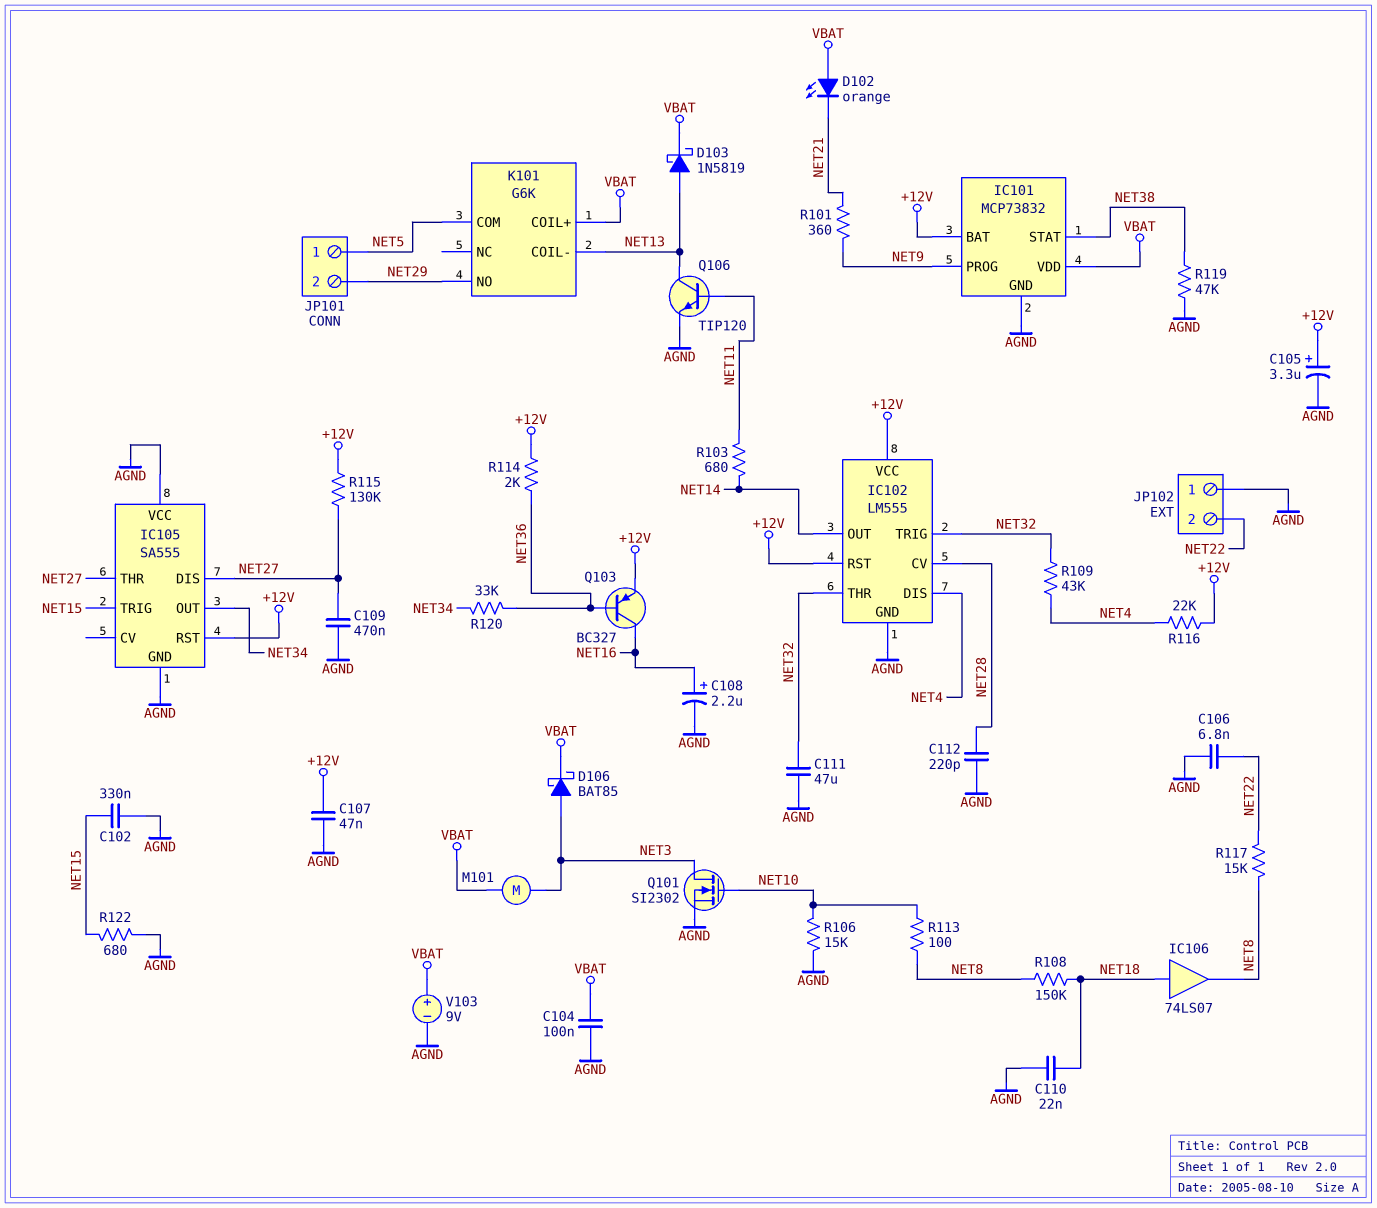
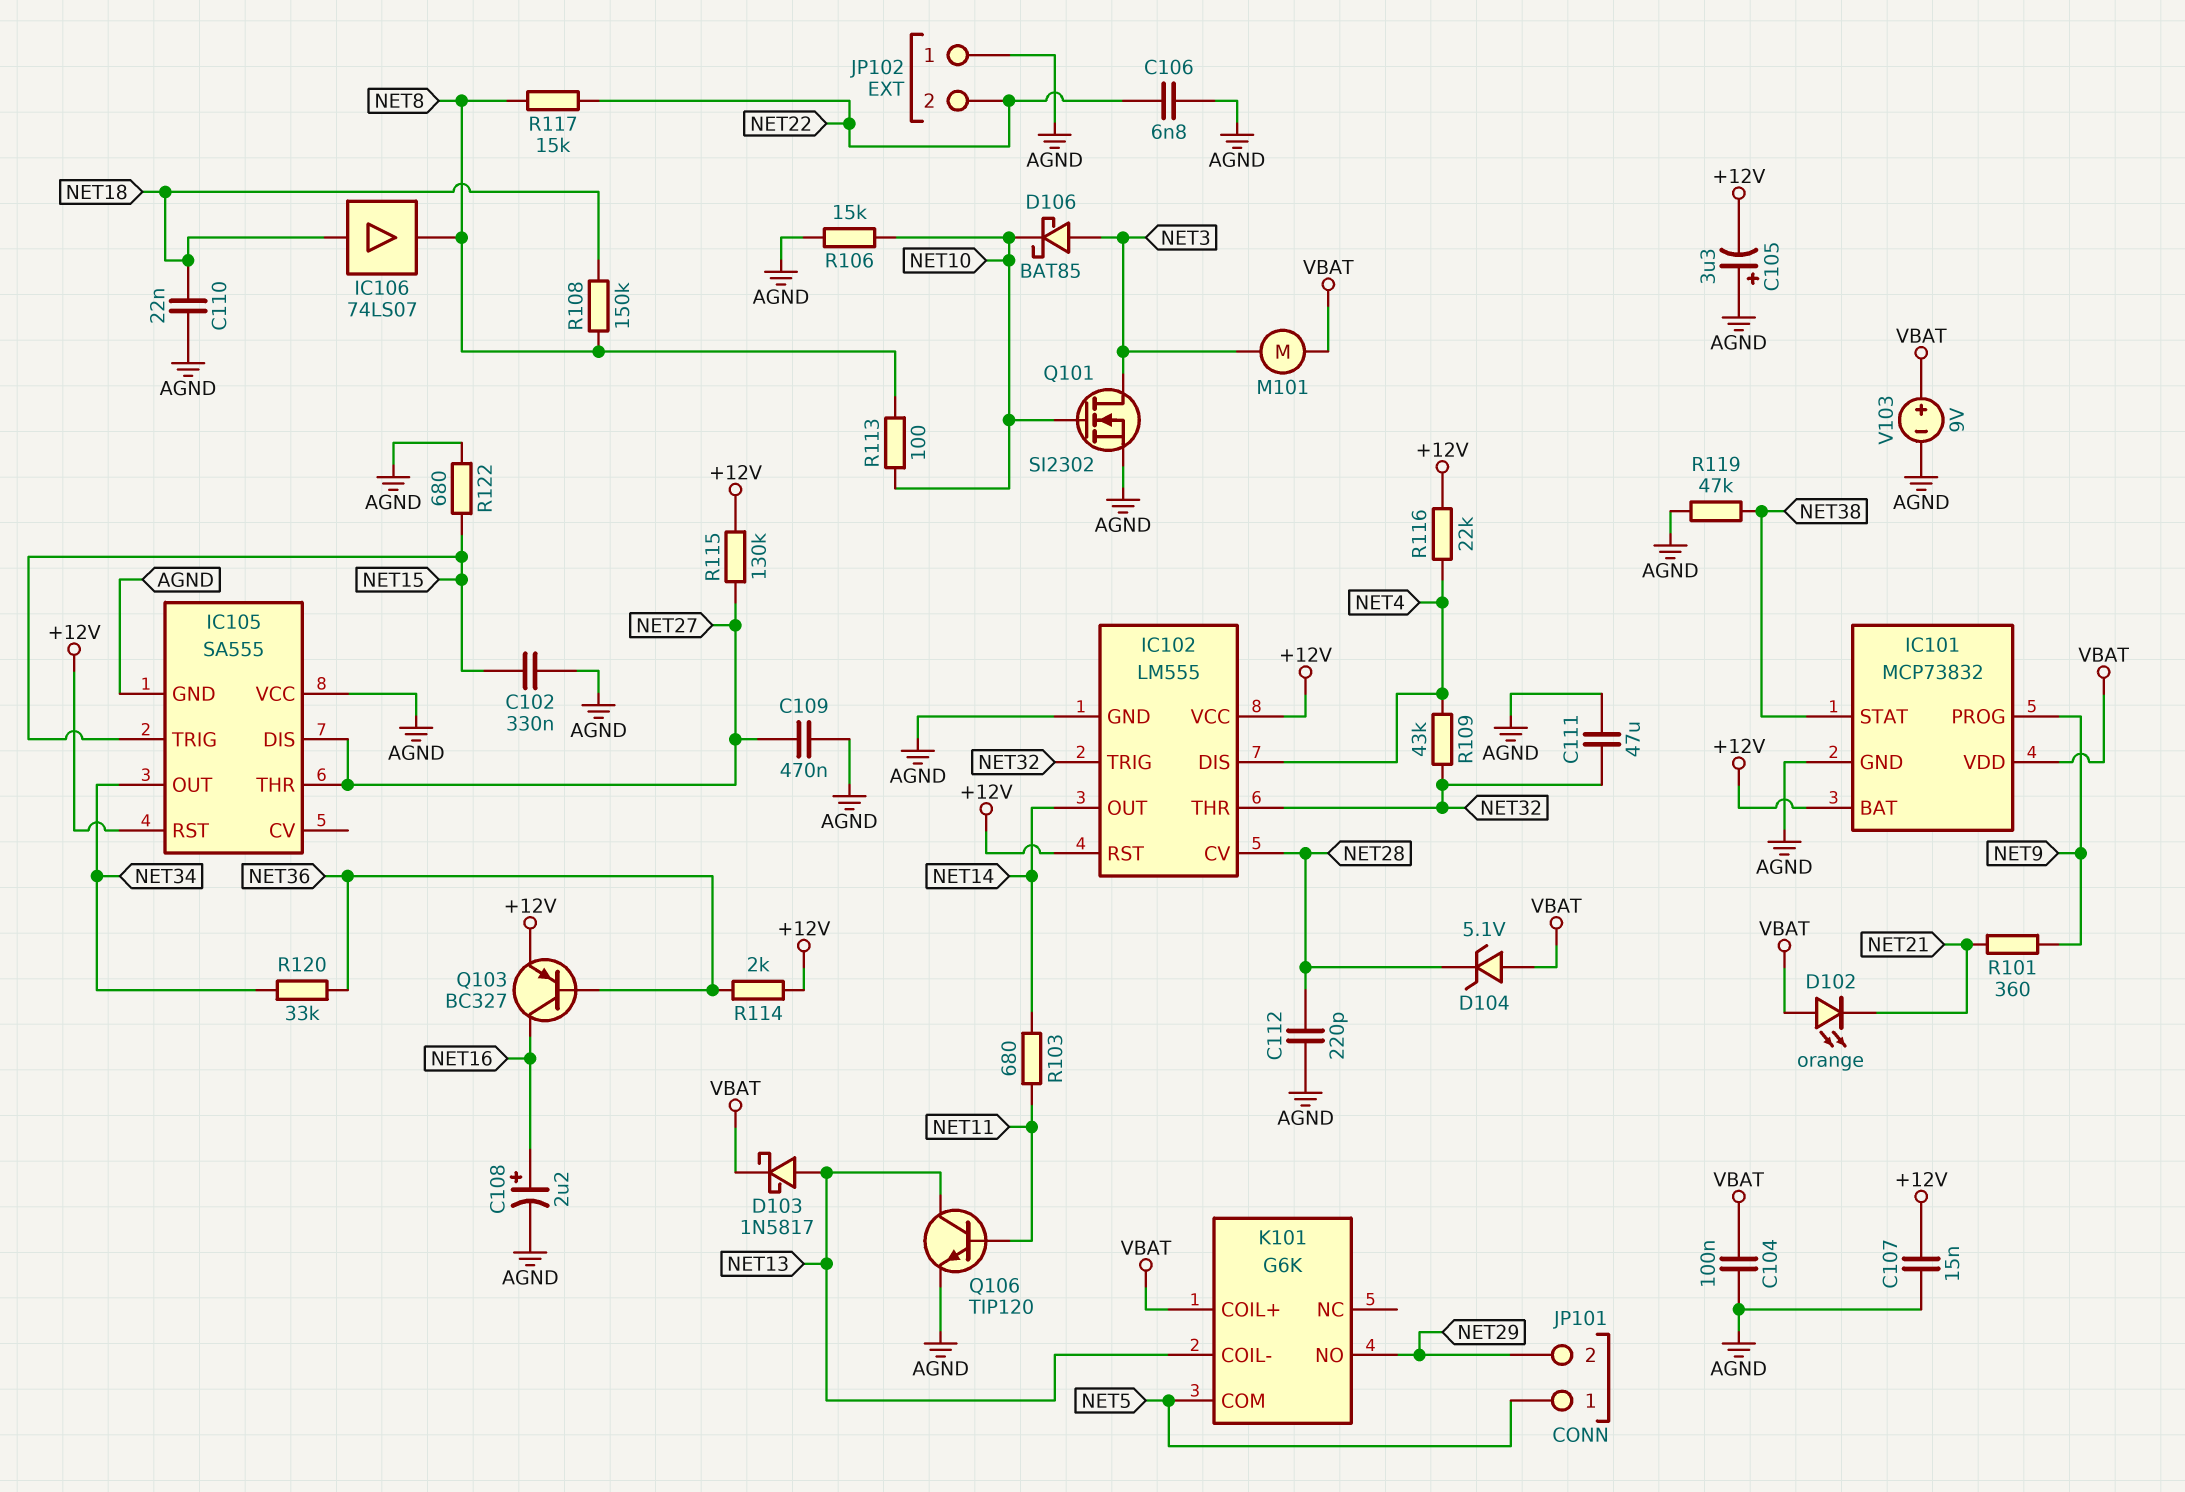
C105: 3.3uF (plus +12V, minus AGND) -> 3.3uF (plus AGND, minus +12V)
C107: 47nF (+12V, AGND) -> 15nF (+12V, AGND)
D103: schottky 1N5819 (A NET13, K VBAT) -> schottky 1N5817 (A NET13, K VBAT)
D104: none -> zener 5.1V (A VBAT, K NET28)
D106: schottky BAT85 (A NET3, K VBAT) -> schottky BAT85 (A NET3, K NET10)

